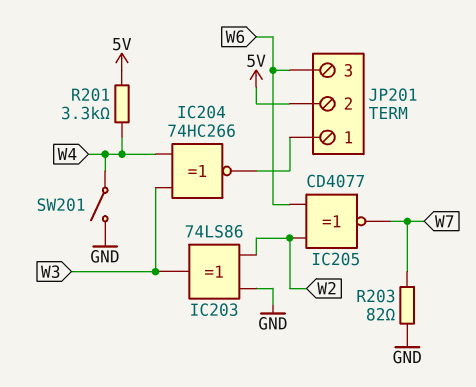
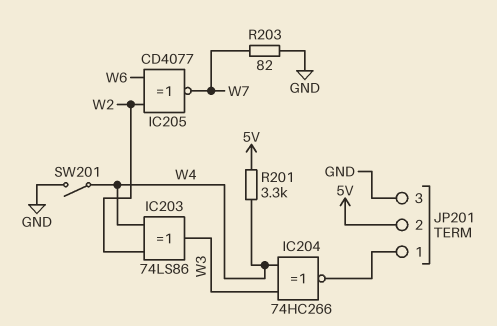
IC203: XOR 74LS86 (in GND, in W2, out W3) -> XOR 74LS86 (in W2, in W4, out W3)
JP201 pin 3: W6 -> GND

